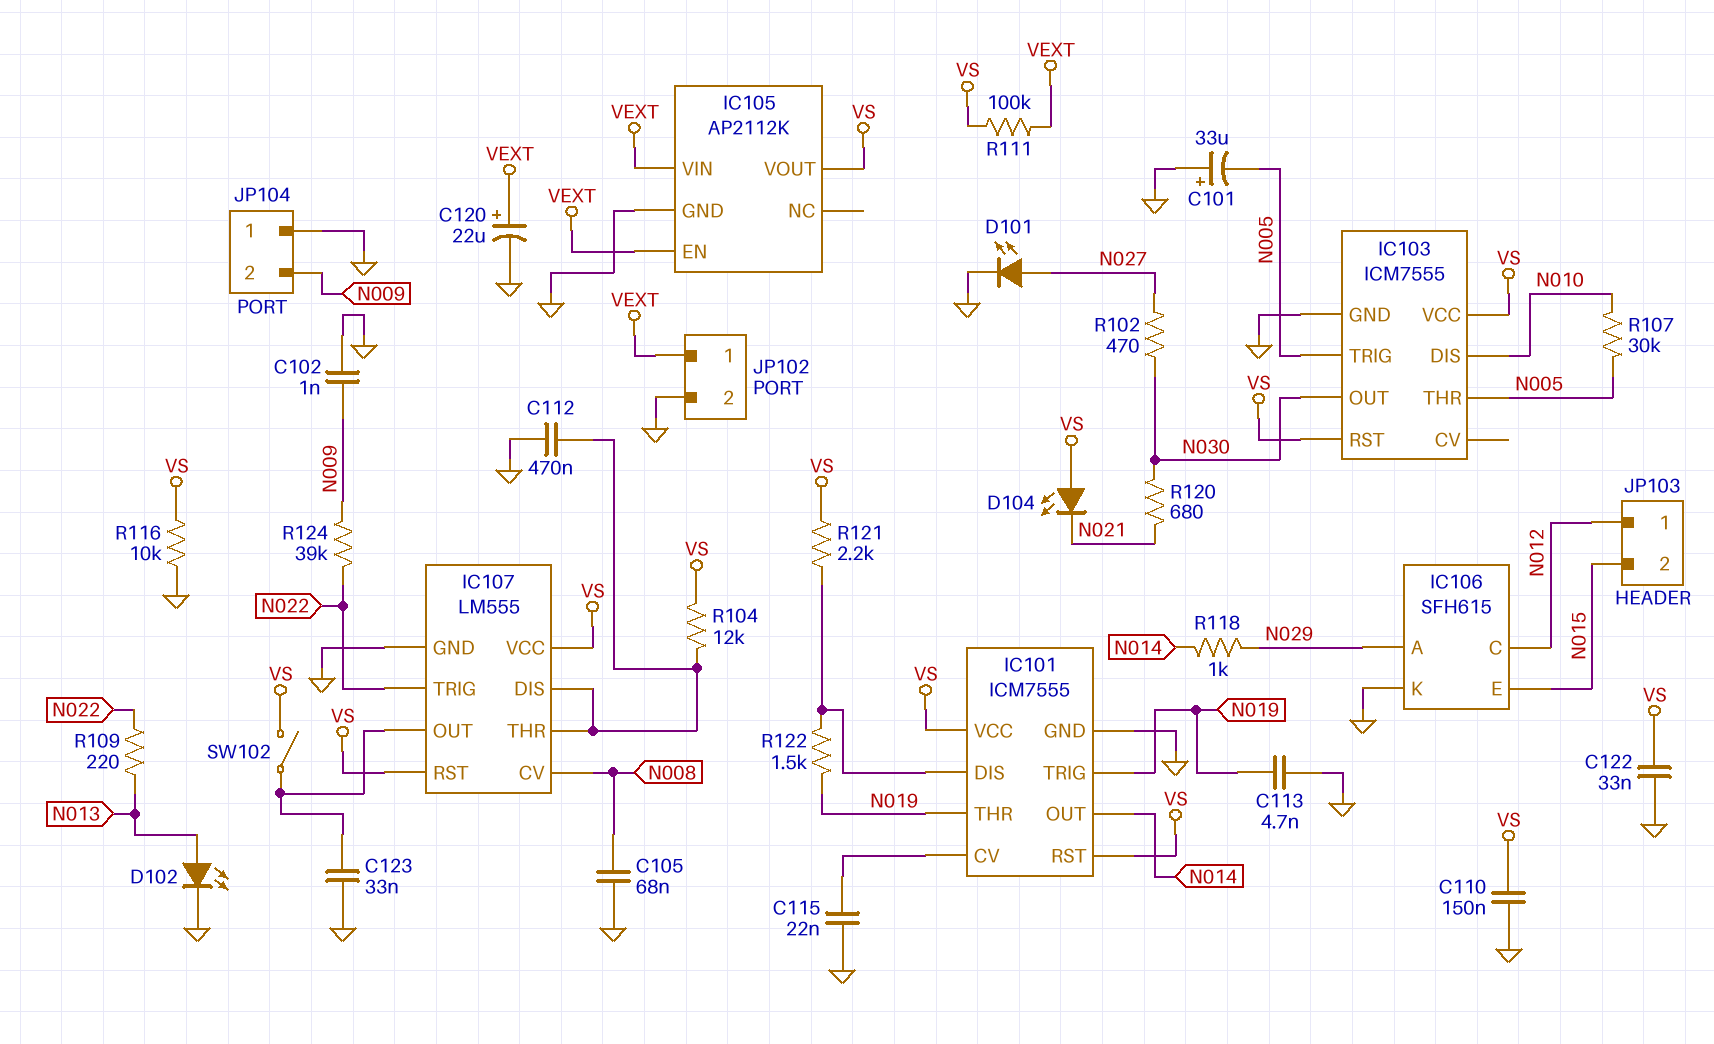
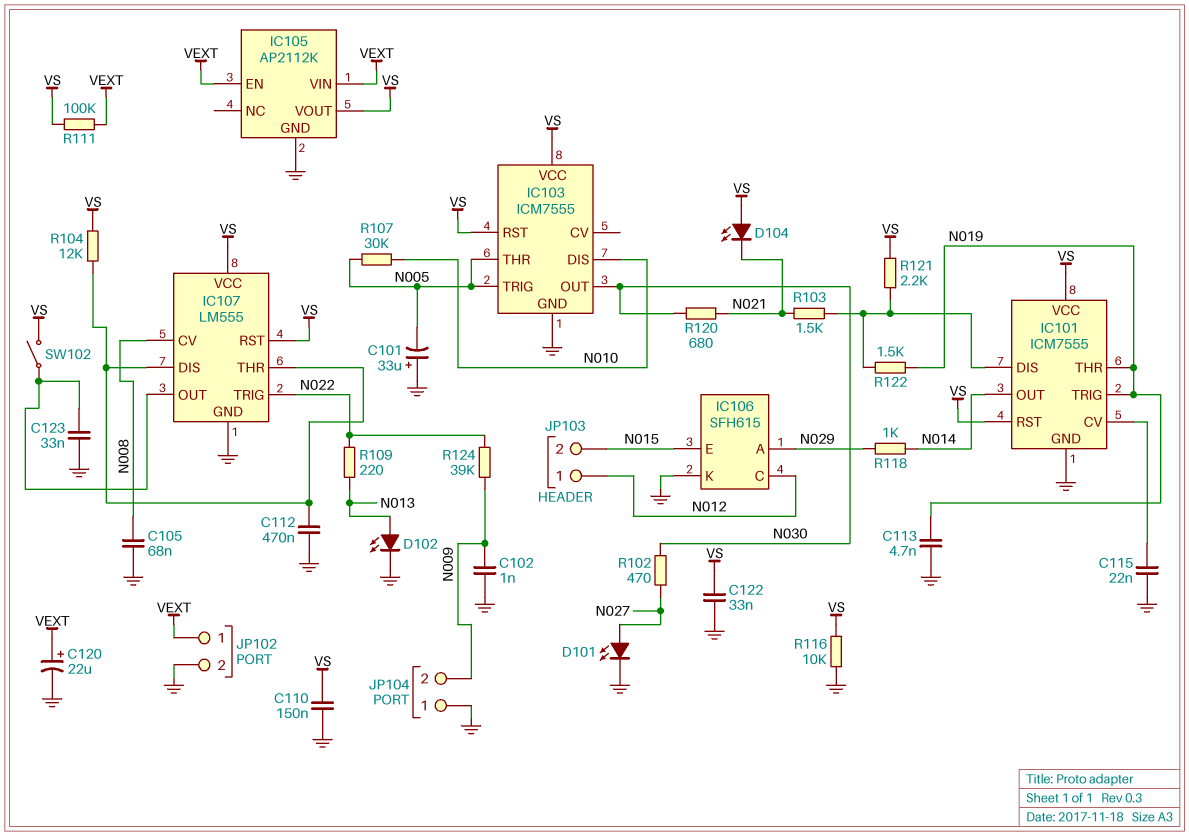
R103: none -> 1.5k (IC101/DIS, N021)

